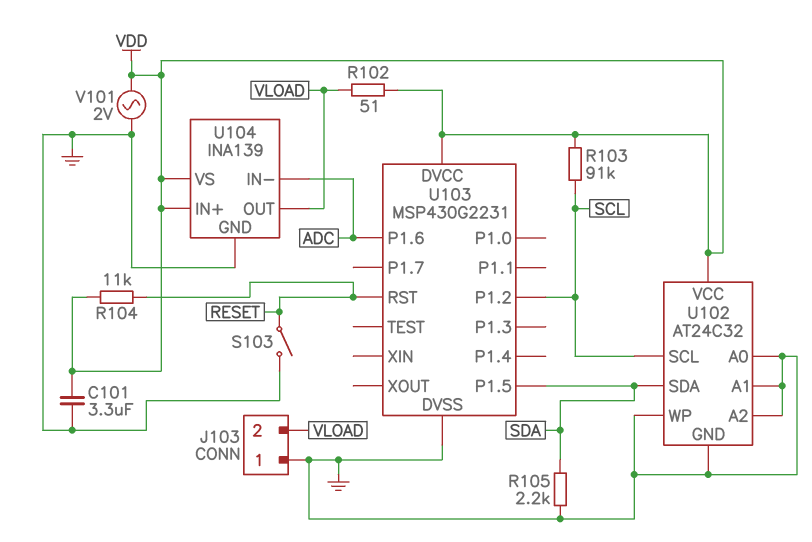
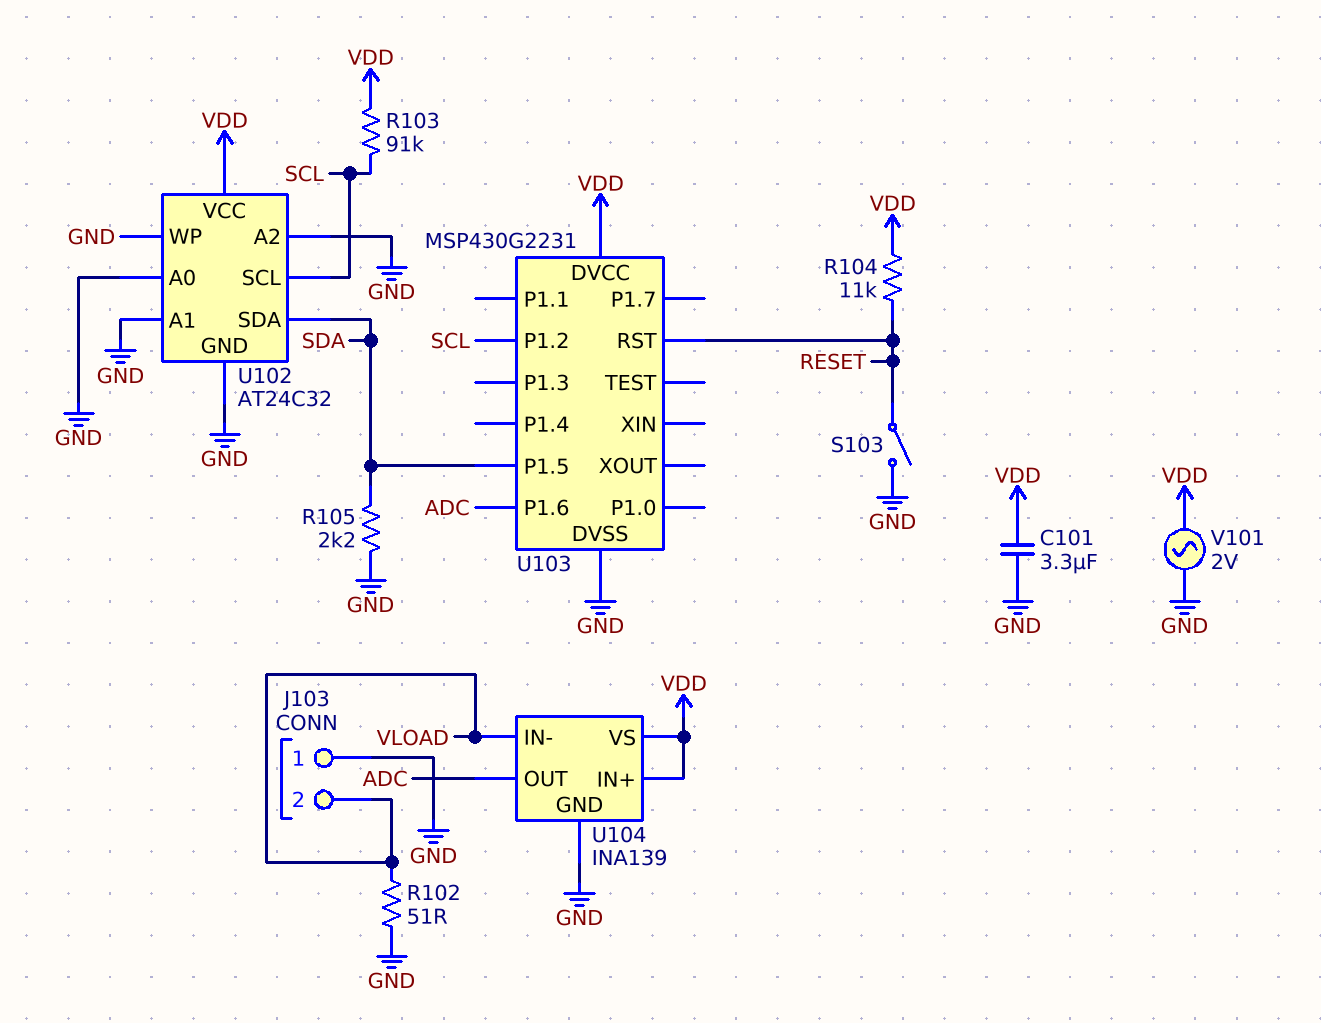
R102: 51 (VDD, VLOAD) -> 51 (GND, VLOAD)
U104 pin IN-: ADC -> VLOAD
U104 pin OUT: VLOAD -> ADC

